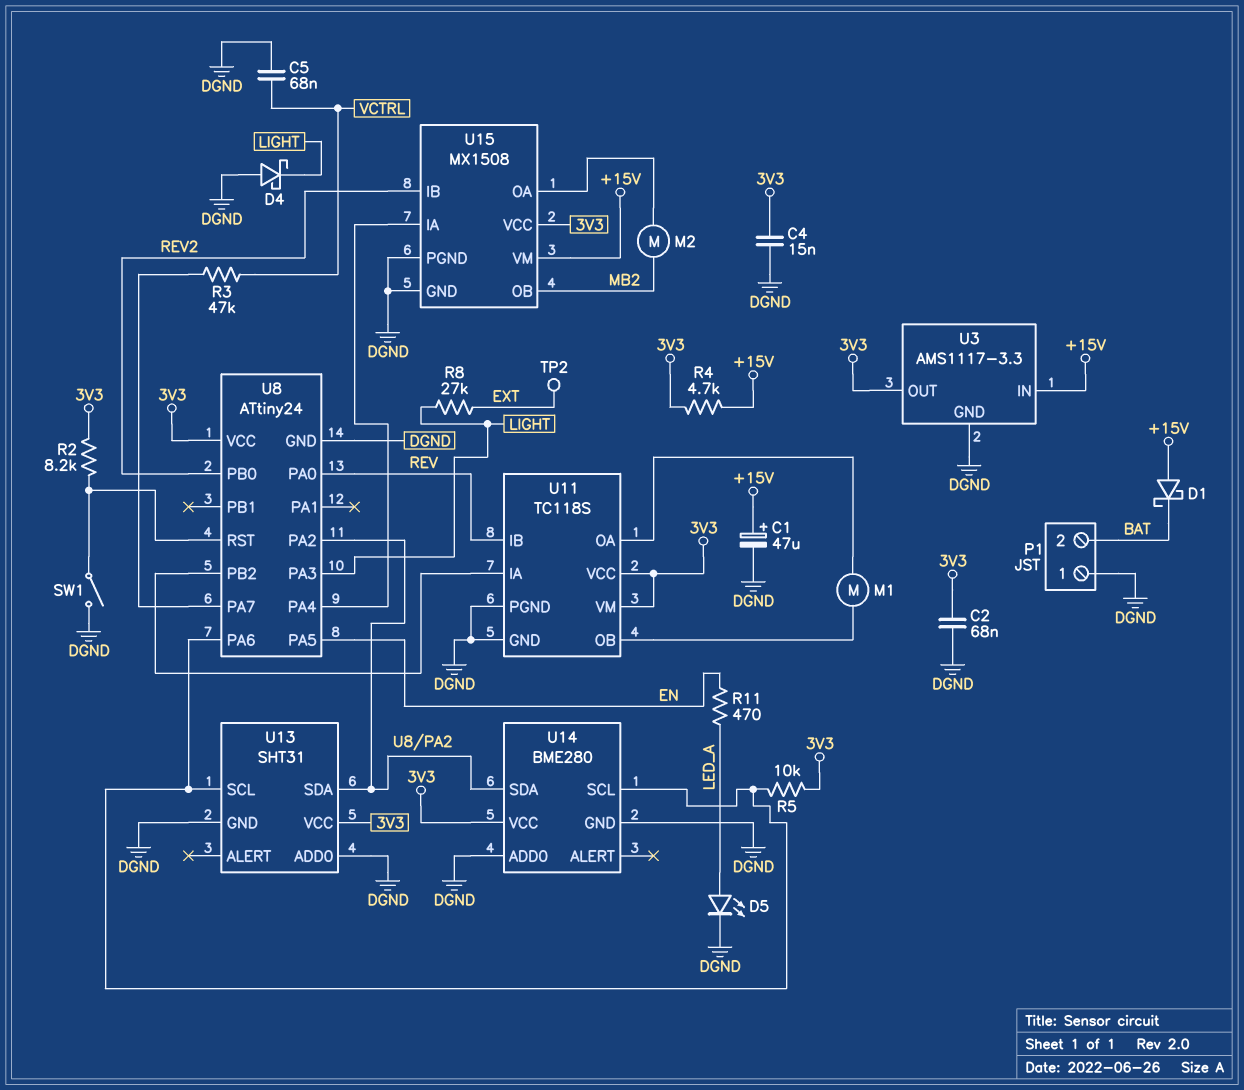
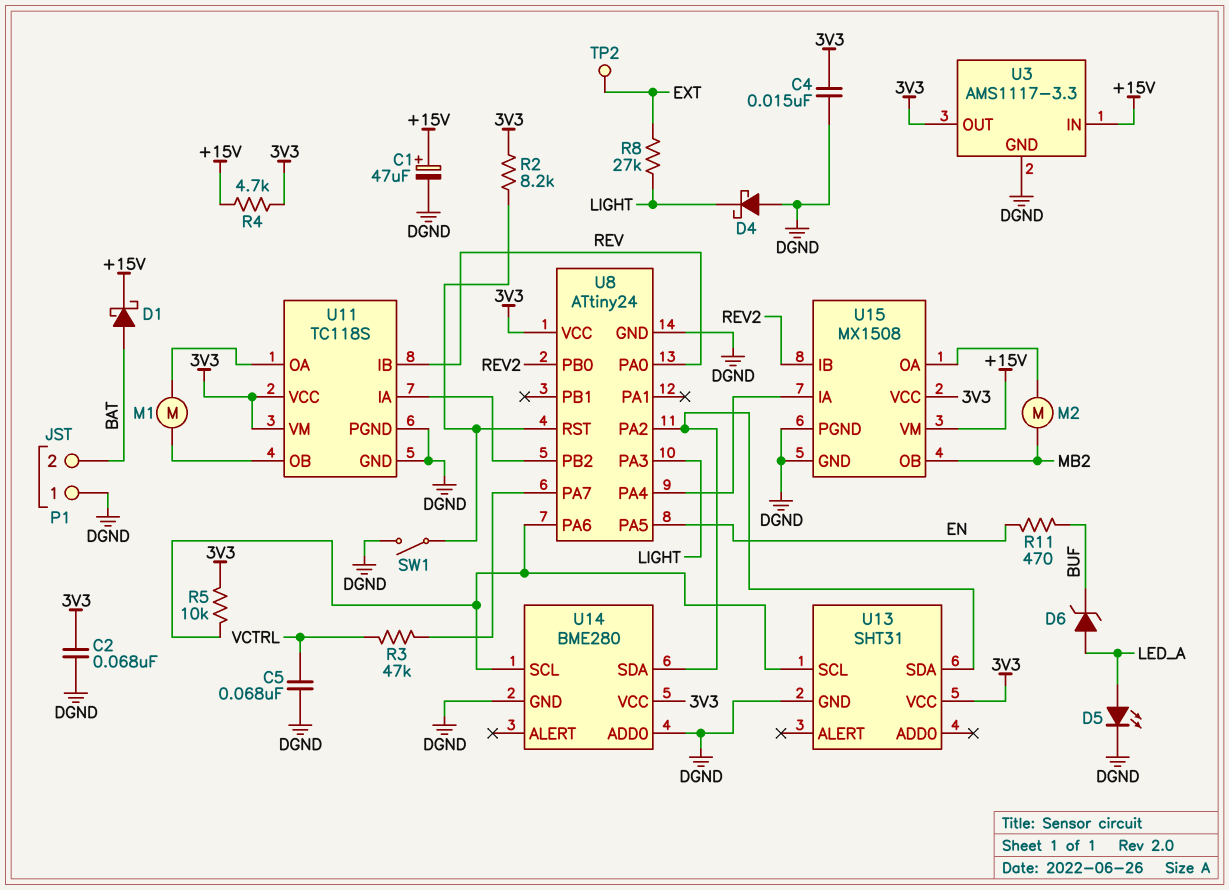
D1: schottky (A +15V, K BAT) -> schottky (A BAT, K +15V)
D6: none -> zener (A LED_A, K BUF)
R11: 470 (EN, LED_A) -> 470 (BUF, EN)
U13 pin ADD0: DGND -> none

